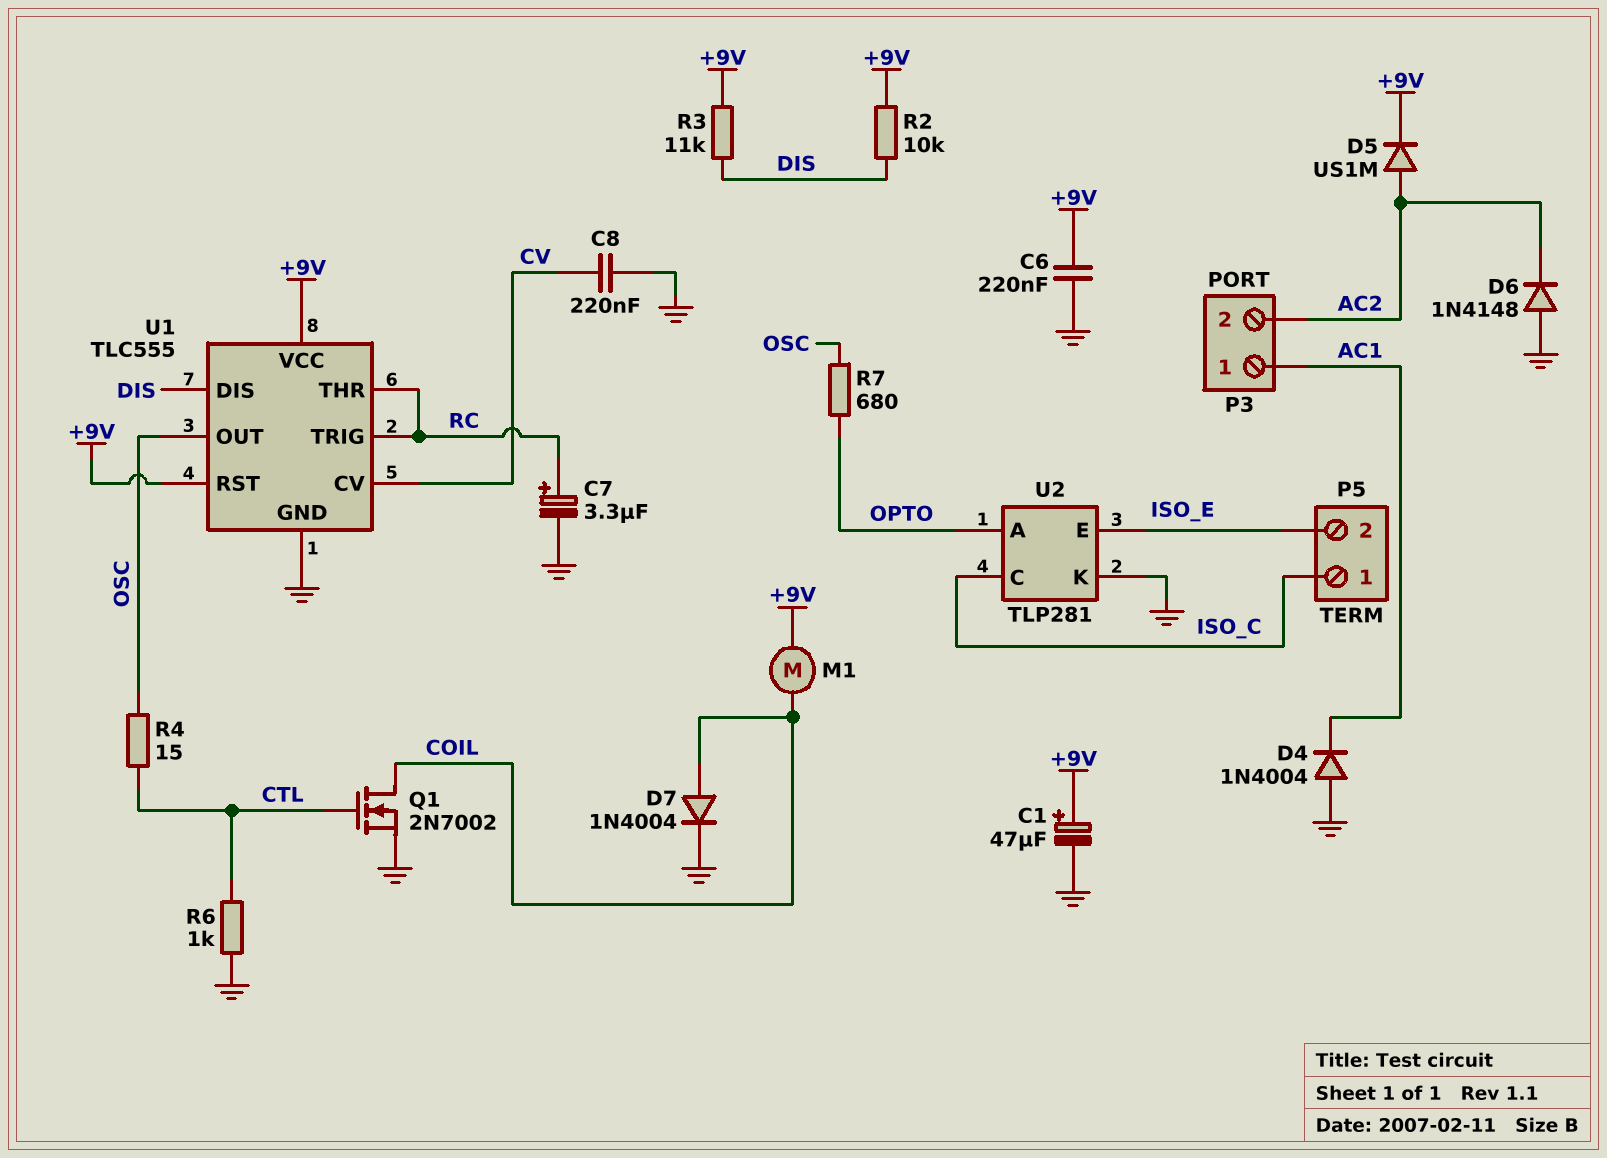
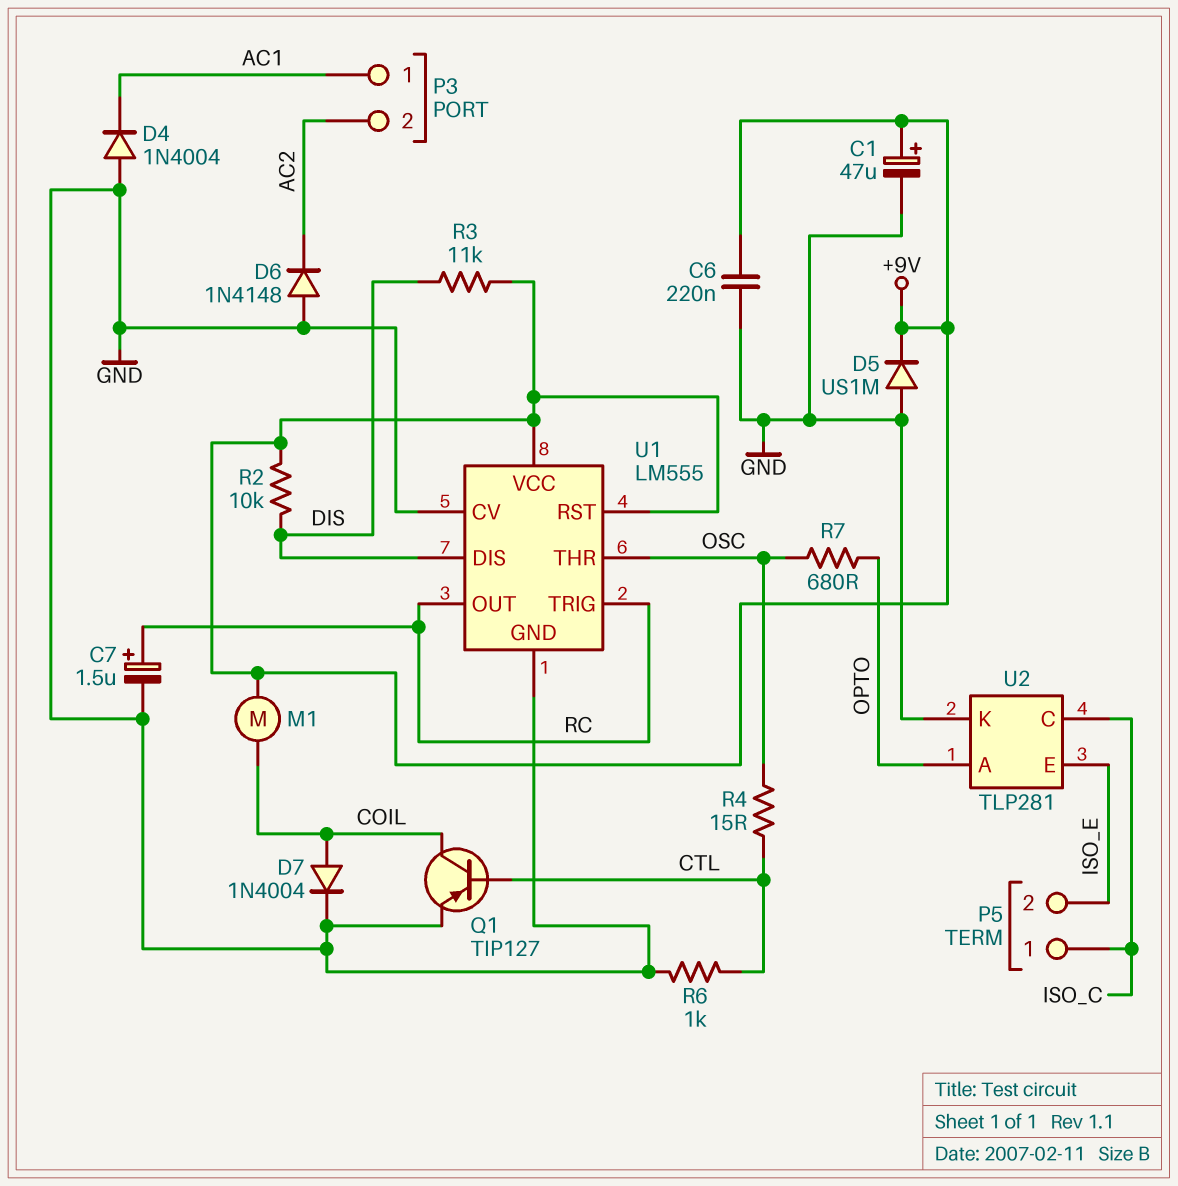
C7: 3.3uF (plus RC, minus GND) -> 1.5uF (plus RC, minus GND)
C8: 220nF (CV, GND) -> none
D5: diode US1M (A AC2, K +9V) -> diode US1M (A GND, K +9V)
Q1: NMOS 2N7002 (G CTL, D COIL, S GND) -> PNP TIP127 (B CTL, C COIL, E GND)
U1: TLC555 -> LM555
U1 pin CV: CV -> GND
U1 pin OUT: OSC -> RC
U1 pin THR: RC -> OSC

